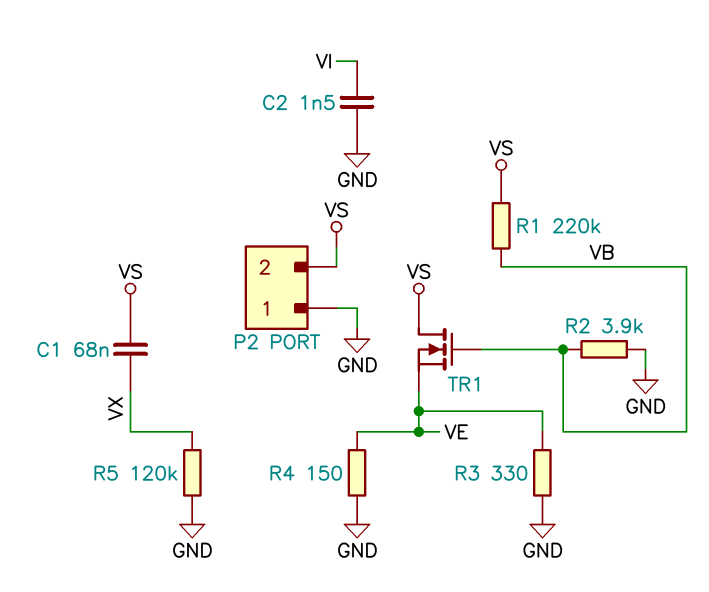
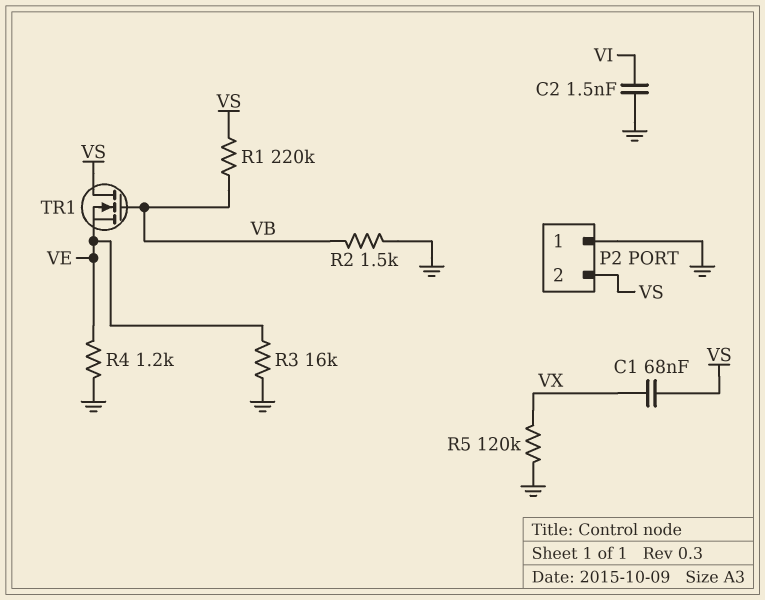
R2: 3.9k (GND, VB) -> 1.5k (GND, VB)
R3: 330 (GND, VE) -> 16k (GND, VE)
R4: 150 (GND, VE) -> 1.2k (GND, VE)

